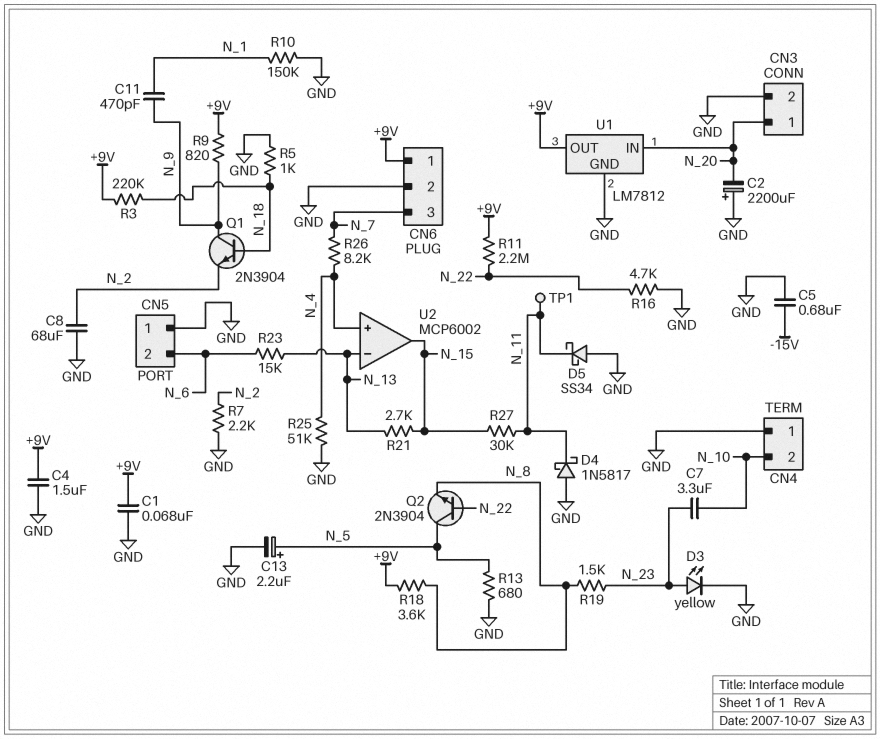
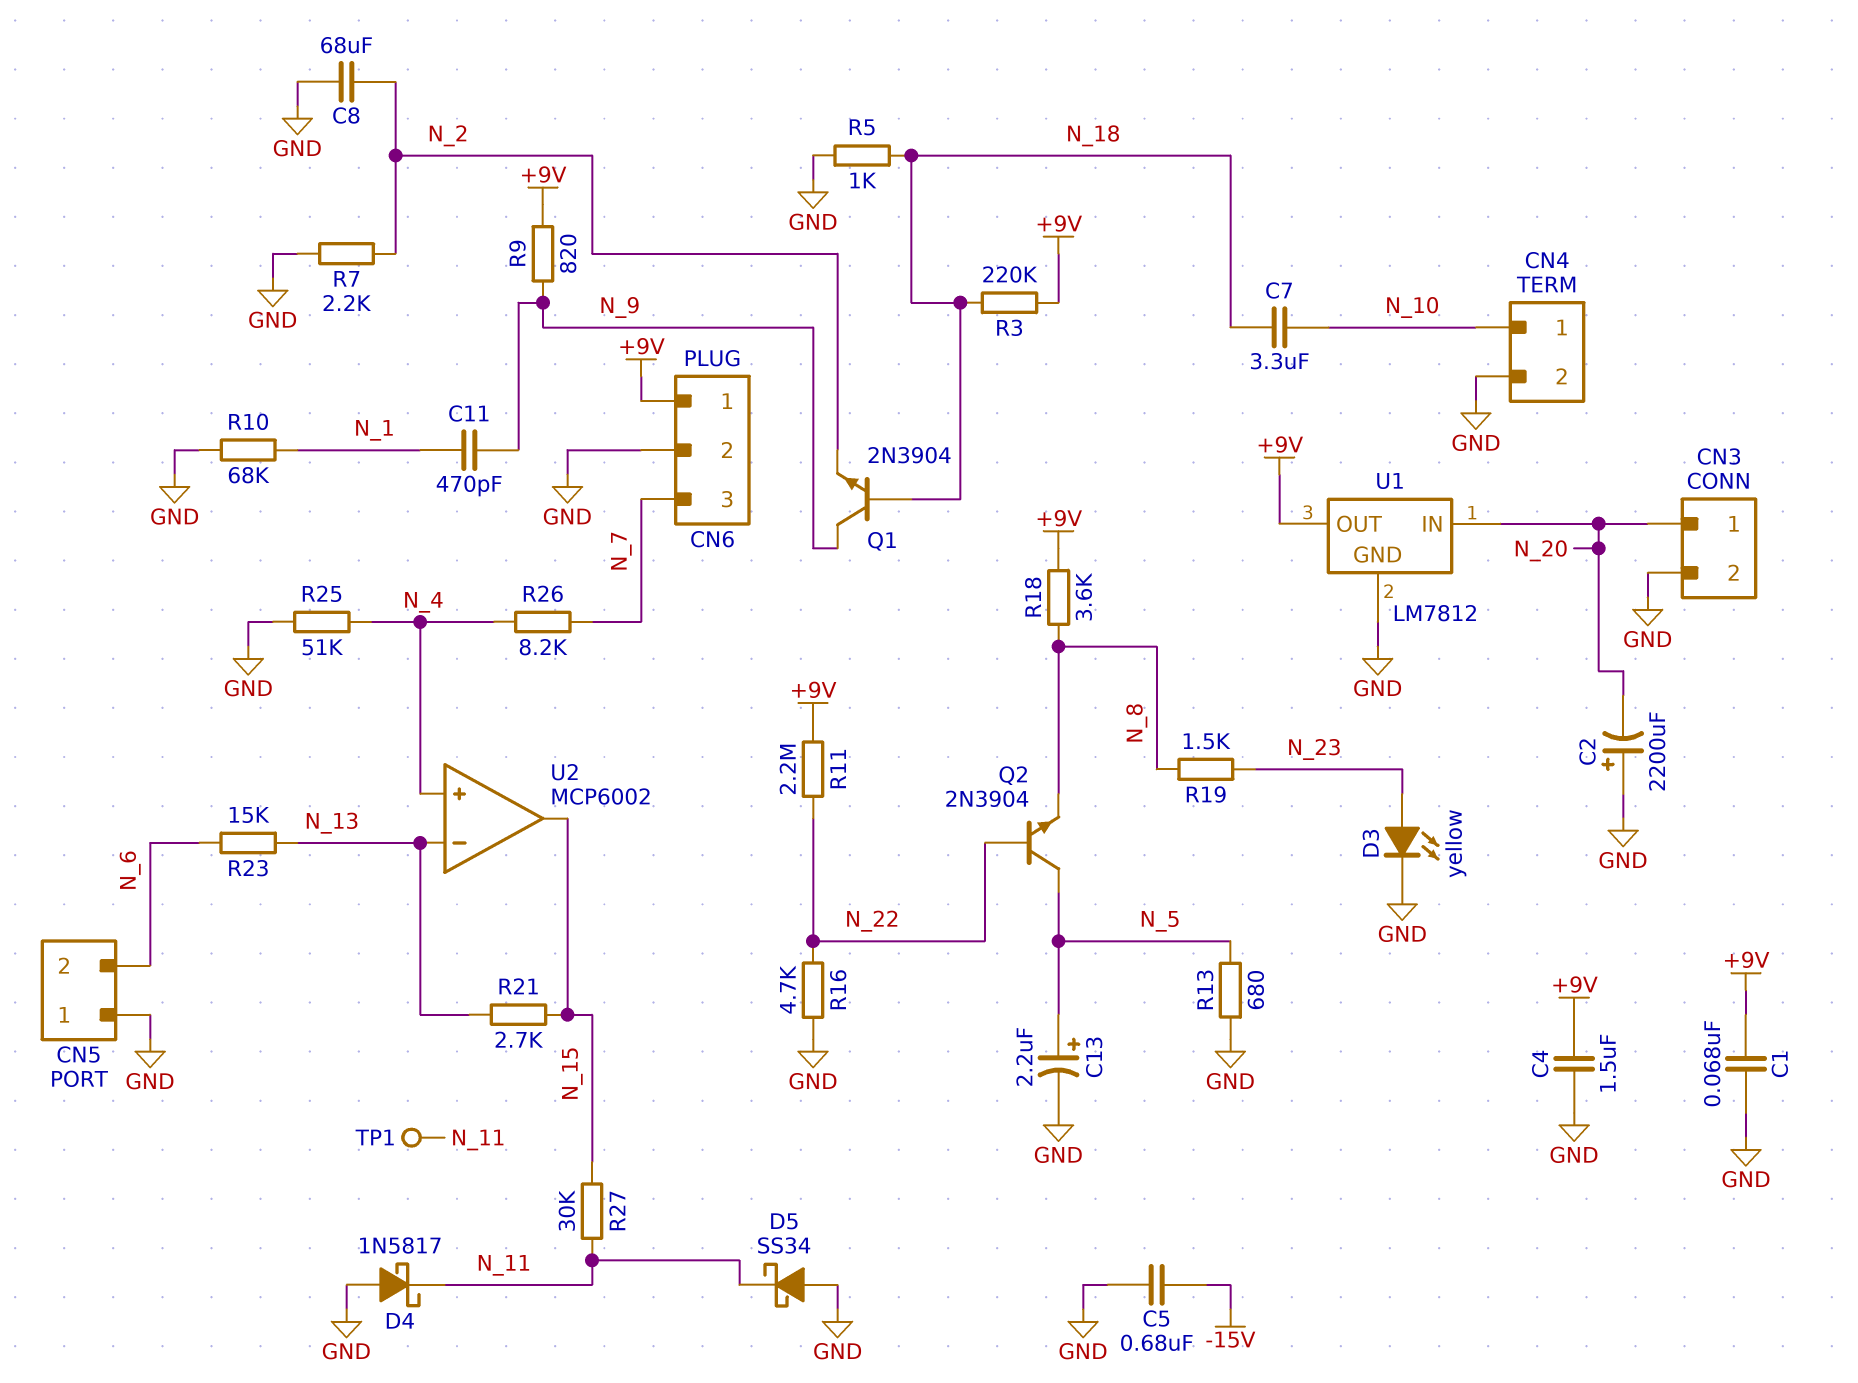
C7: 3.3uF (N_10, N_23) -> 3.3uF (N_10, N_18)
CN4 pin 1: GND -> N_10
CN4 pin 2: N_10 -> GND
R10: 150k (GND, N_1) -> 68k (GND, N_1)

